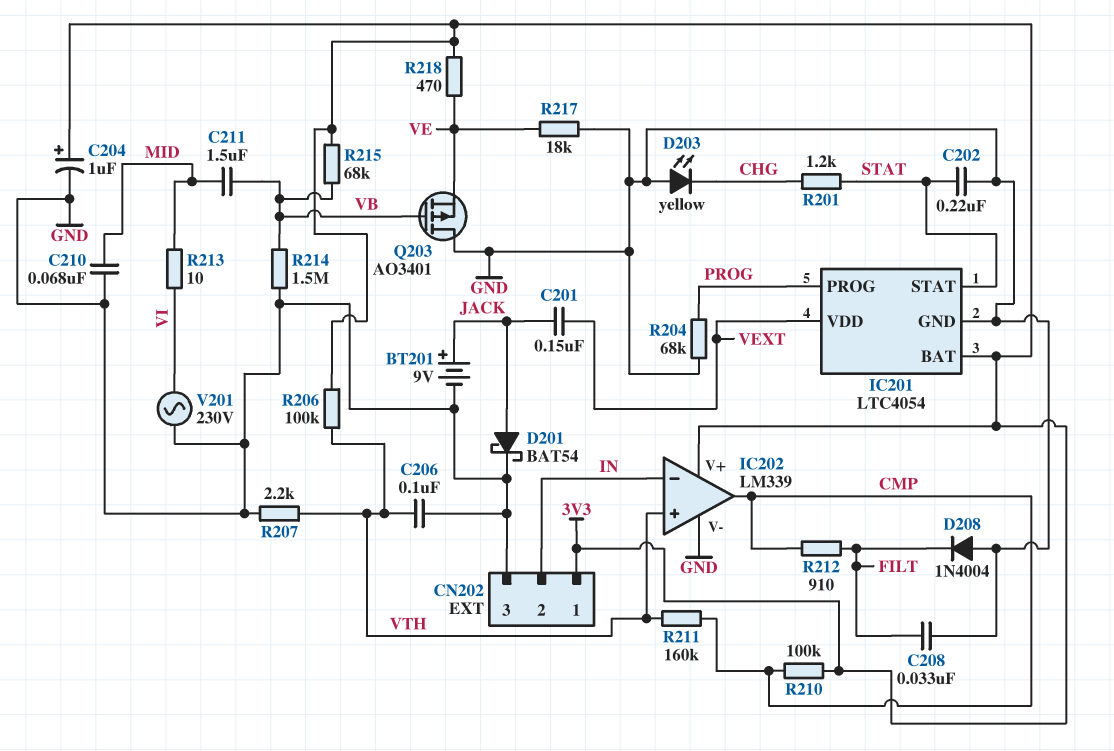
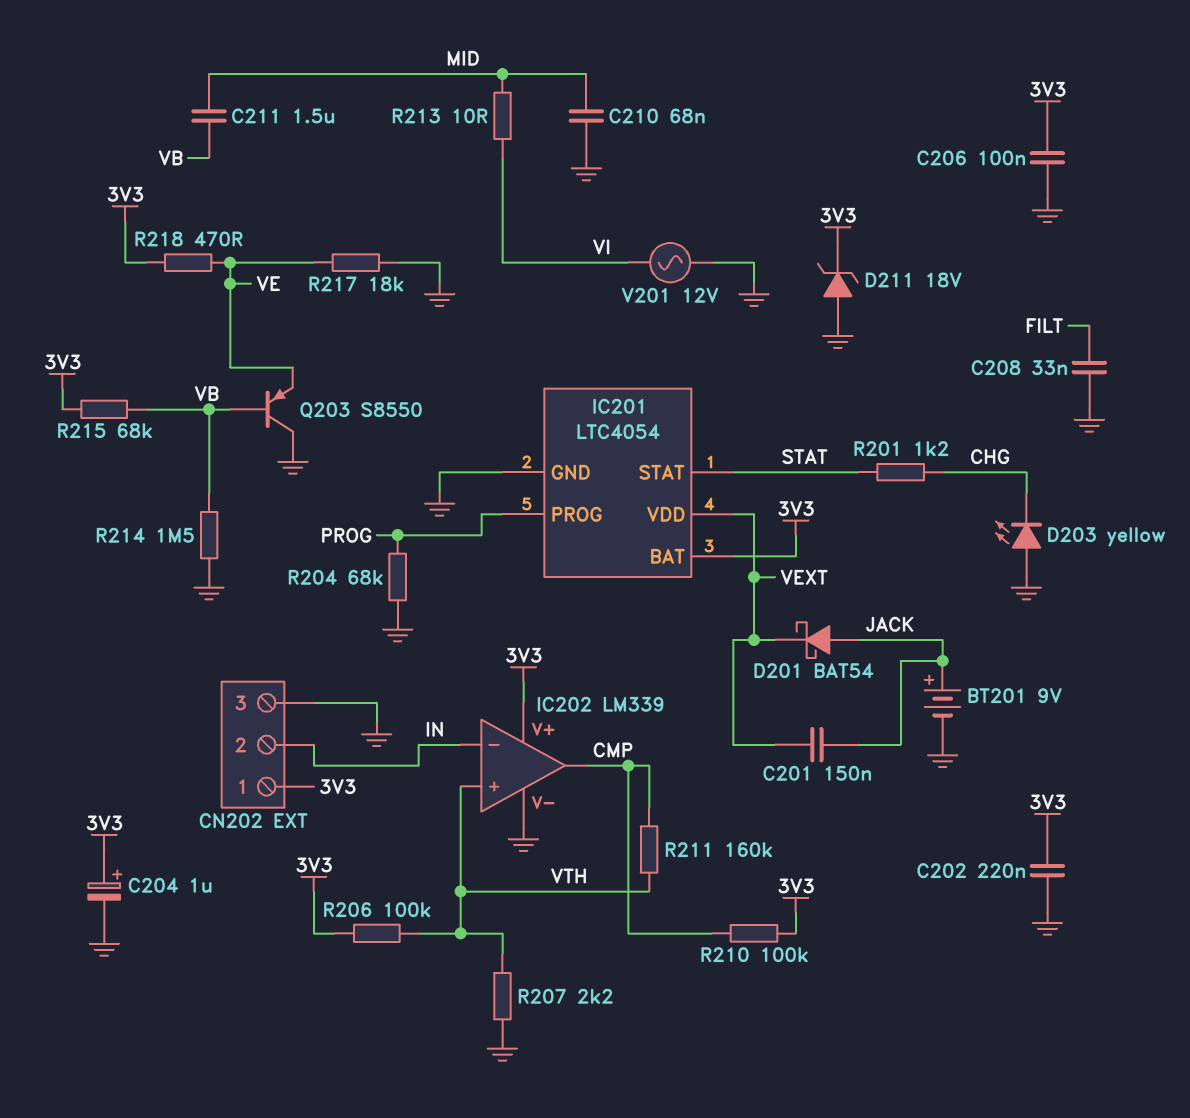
C202: 220nF (GND, STAT) -> 220nF (3V3, GND)
C206: 100nF (GND, VTH) -> 100nF (3V3, GND)
D201: schottky BAT54 (A JACK, K GND) -> schottky BAT54 (A JACK, K VEXT)
D208: diode 1N4004 (A GND, K FILT) -> none
D211: none -> zener 18V (A GND, K 3V3)
Q203: PMOS AO3401 (G VB, D GND, S VE) -> PNP S8550 (B VB, C GND, E VE)
R212: 910 (CMP, FILT) -> none
V201: AC 230V (GND, VI) -> AC 12V (GND, VI)

